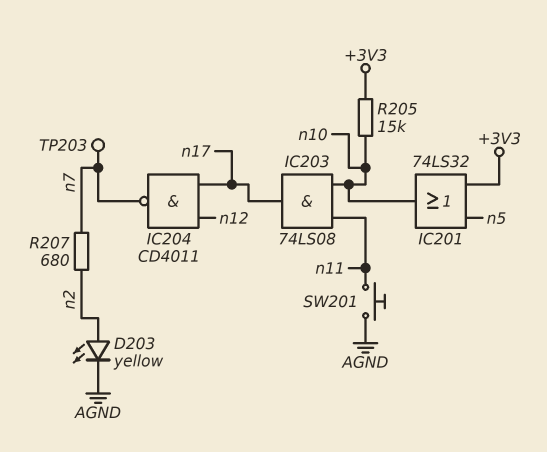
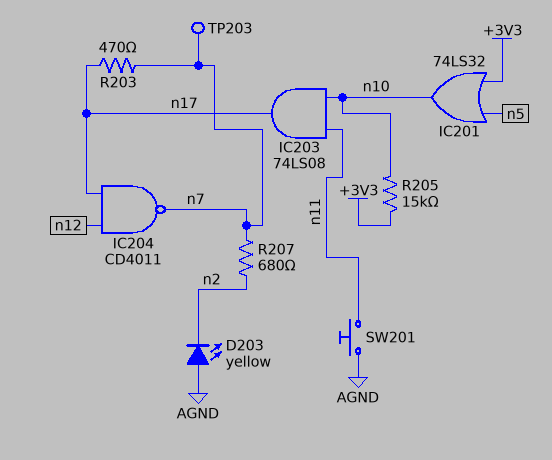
D203: LED yellow (A n2, K AGND) -> LED yellow (A AGND, K n2)
R203: none -> 470 (n7, n17)

